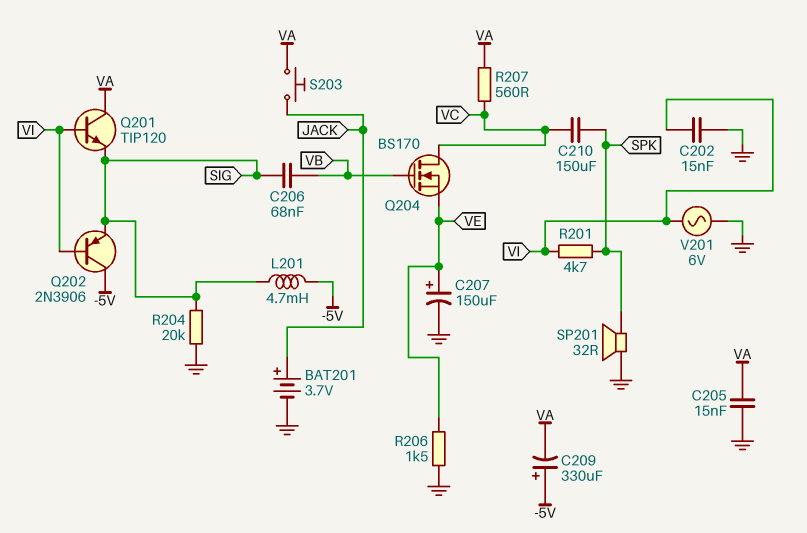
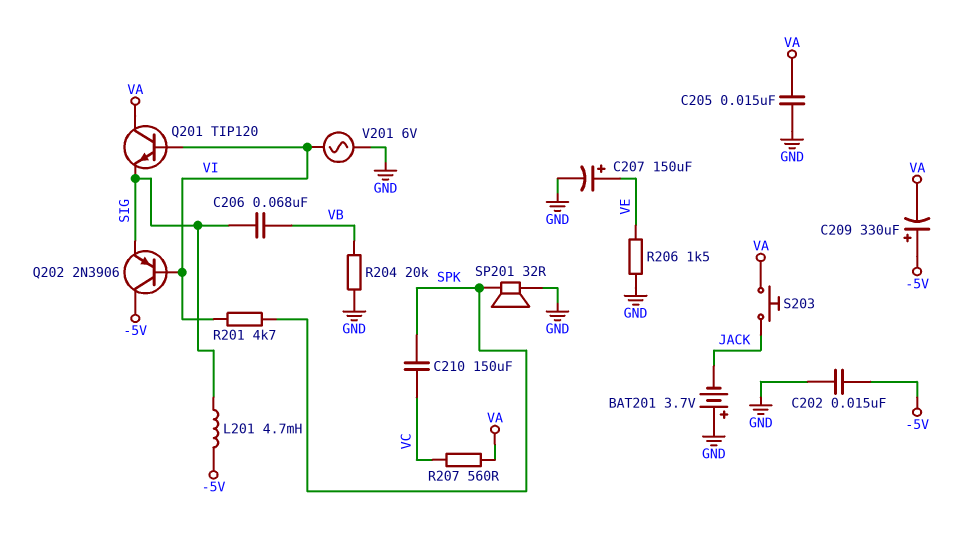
BAT201: 3.7V (plus JACK, minus GND) -> 3.7V (plus GND, minus JACK)
C202: 15nF (GND, VI) -> 15nF (-5V, GND)
Q204: NMOS BS170 (G VB, D VC, S VE) -> none
R204: 20k (GND, SIG) -> 20k (GND, VB)

